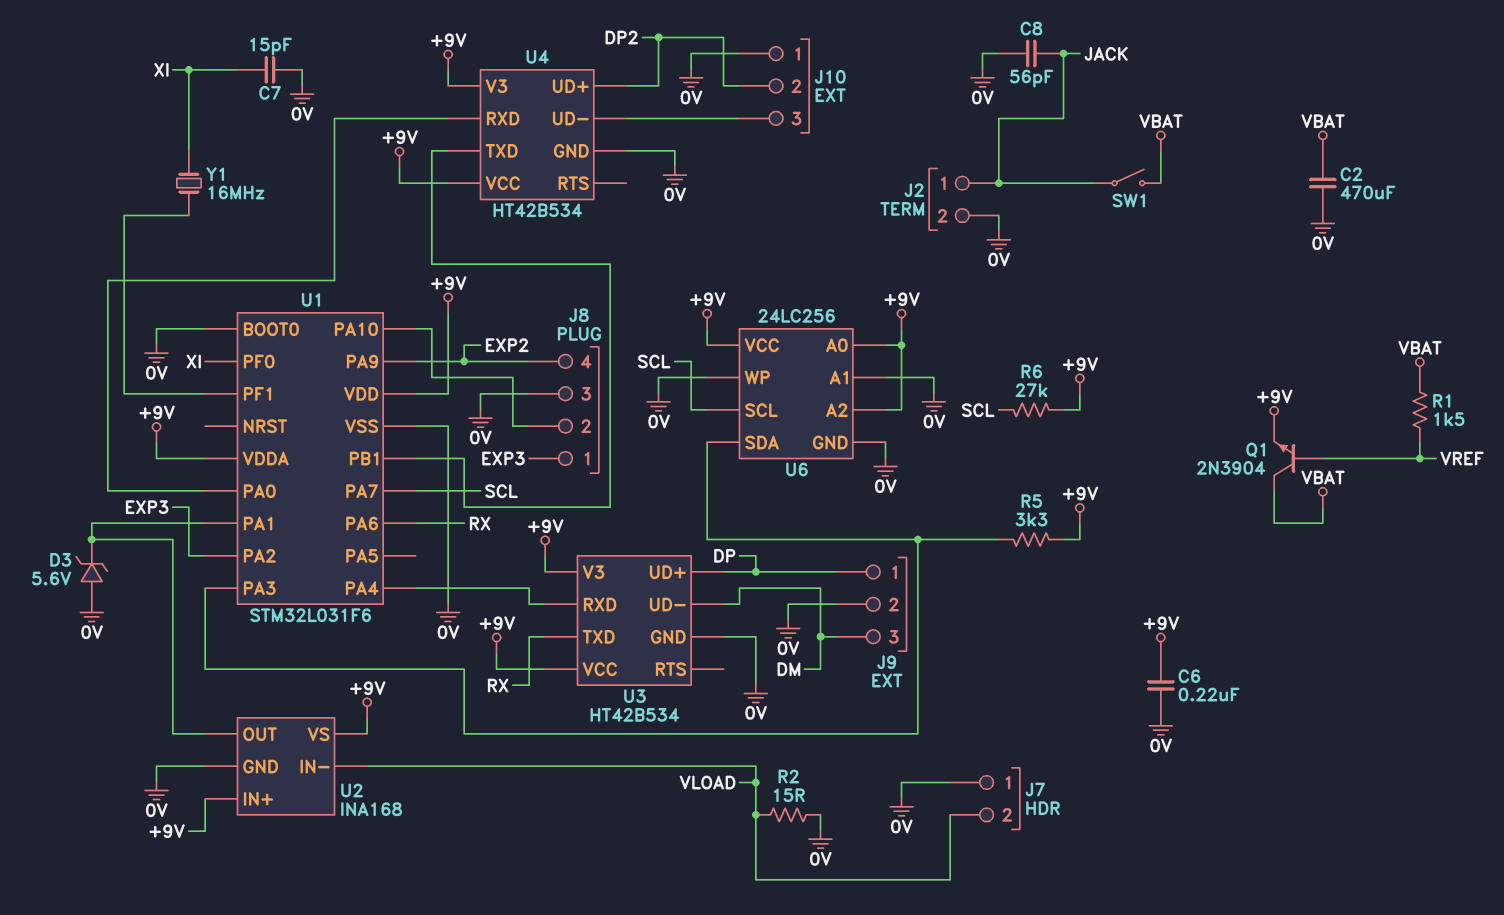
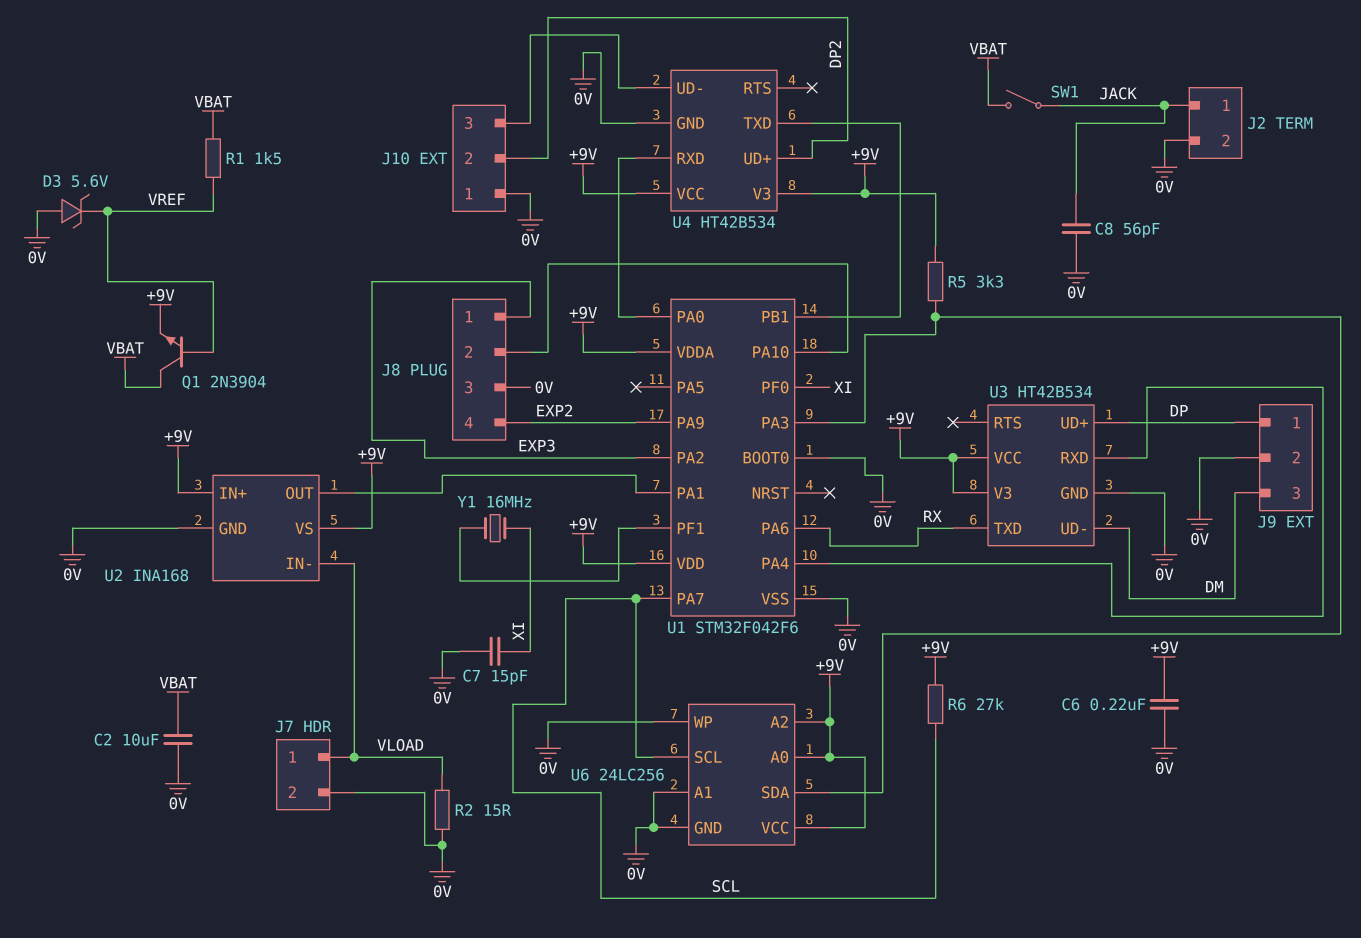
C2: 470uF (0V, VBAT) -> 10uF (0V, VBAT)
D3: zener 5.6V (A 0V, K U1/PA1) -> zener 5.6V (A 0V, K VREF)
J7 pin 1: 0V -> VLOAD
J7 pin 2: VLOAD -> 0V
U1: STM32L031F6 -> STM32F042F6

